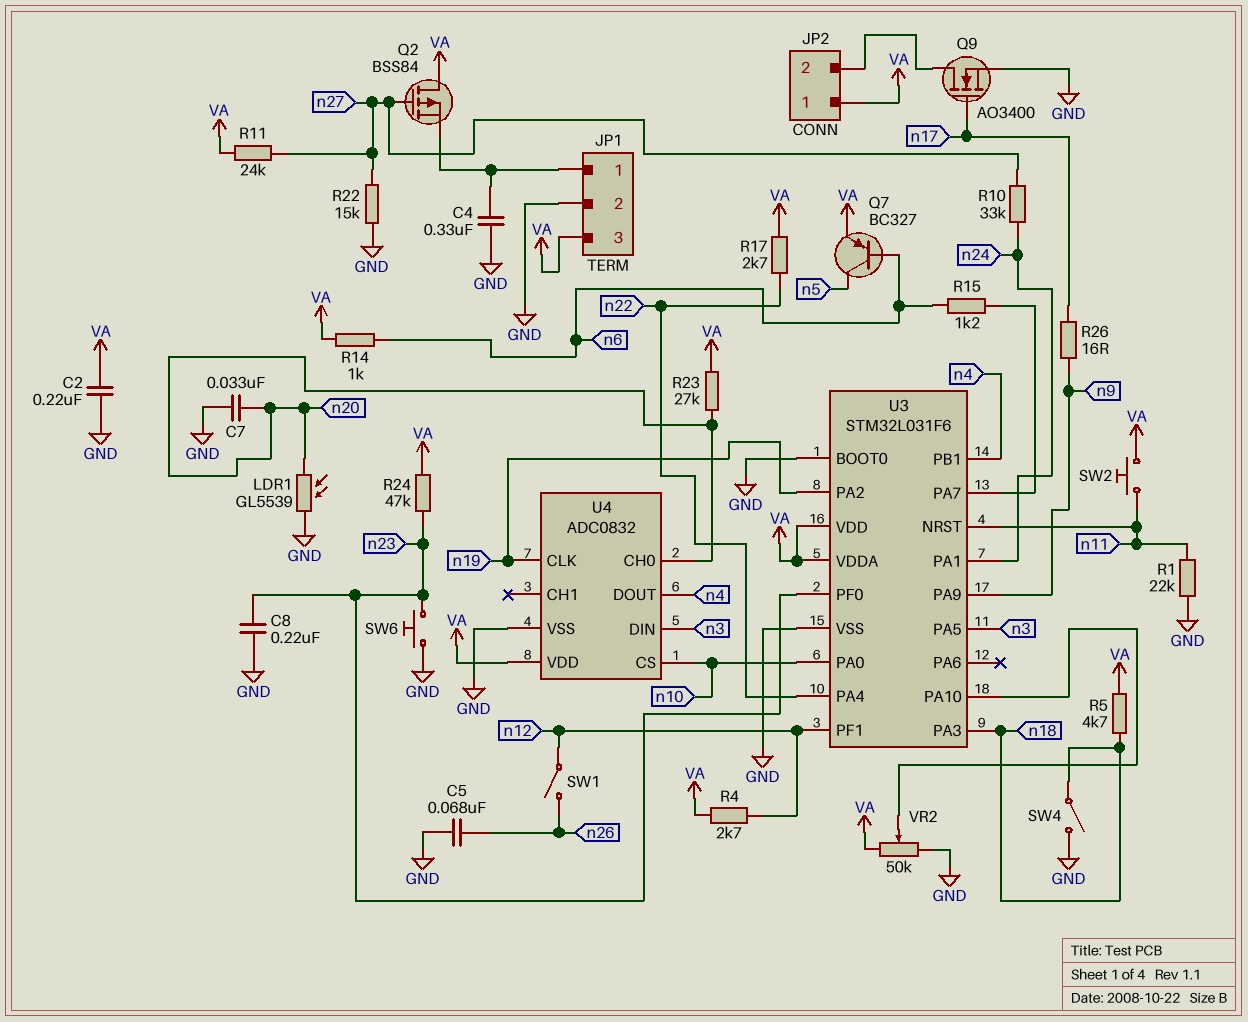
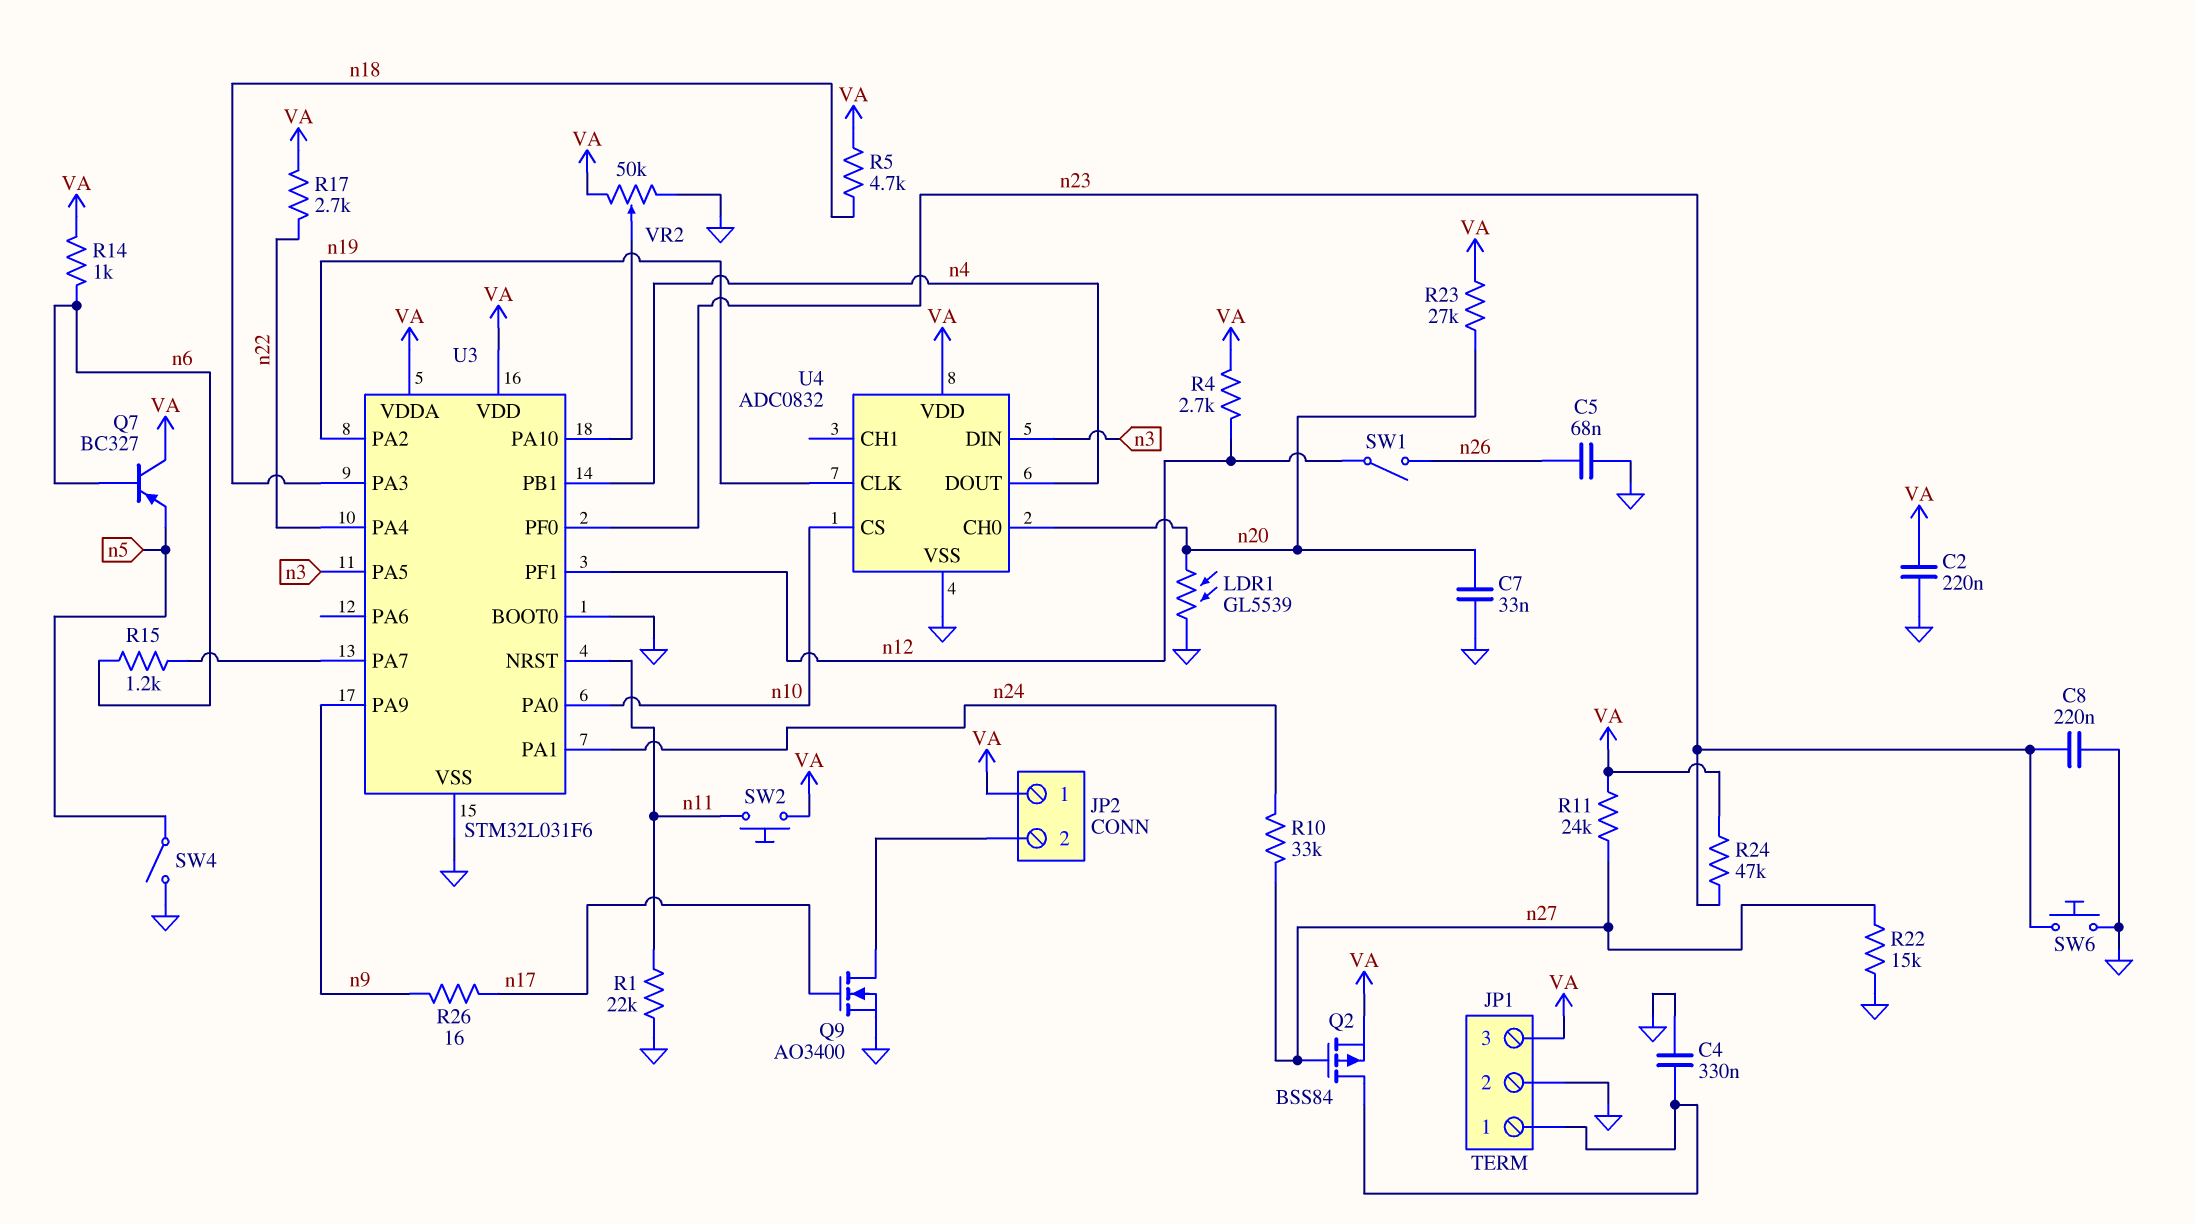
Q2: PMOS BSS84 (G n27, D VA, S JP1/1) -> PMOS BSS84 (G n27, D JP1/1, S VA)
Q7: PNP BC327 (B n6, C n5, E VA) -> PNP BC327 (B n6, C VA, E n5)
SW4: switch (GND, n18) -> switch (GND, n5)

